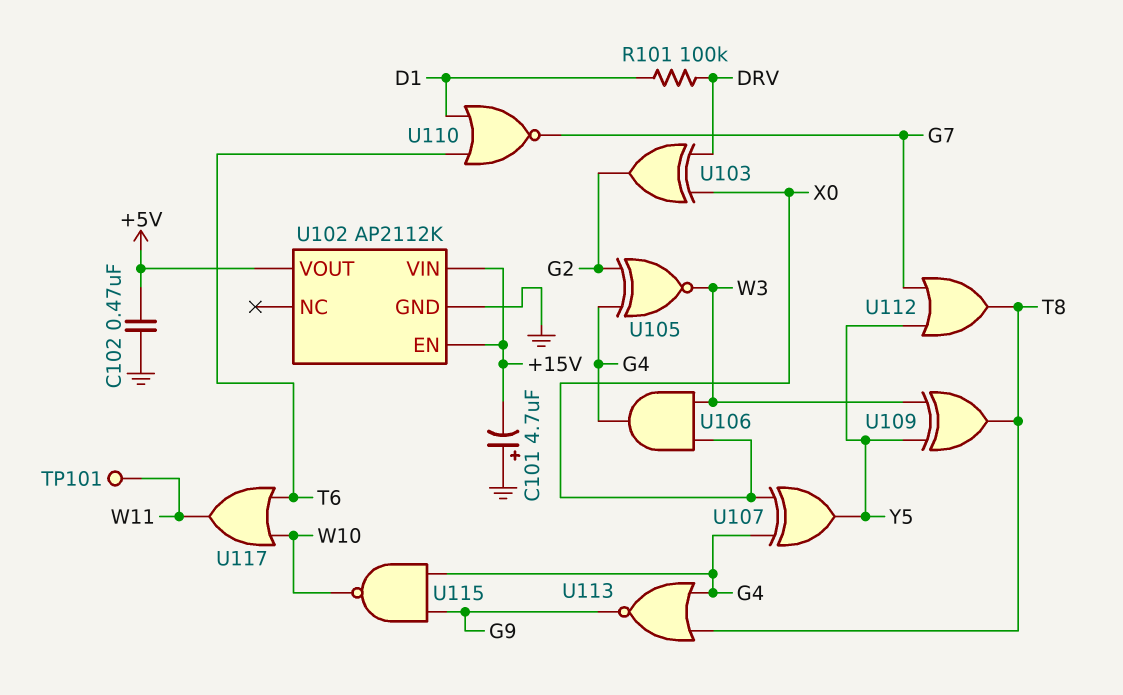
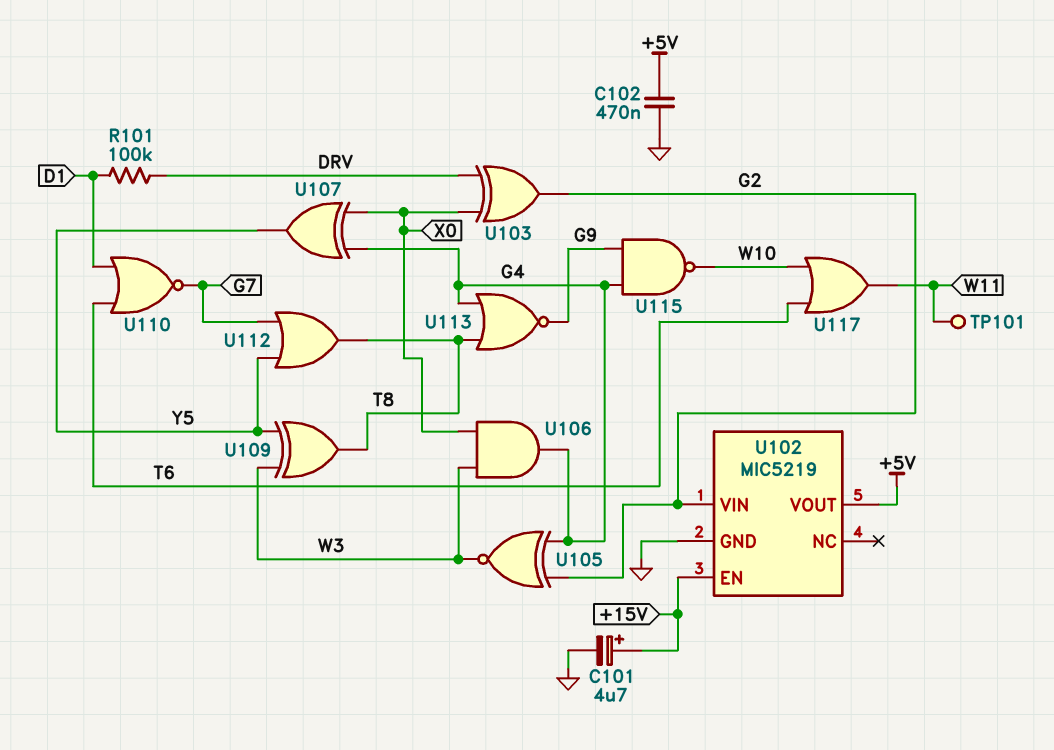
C101: 4.7uF (plus GND, minus +15V) -> 4.7uF (plus +15V, minus GND)
U102: AP2112K -> MIC5219
U102 pin VIN: +15V -> G2

